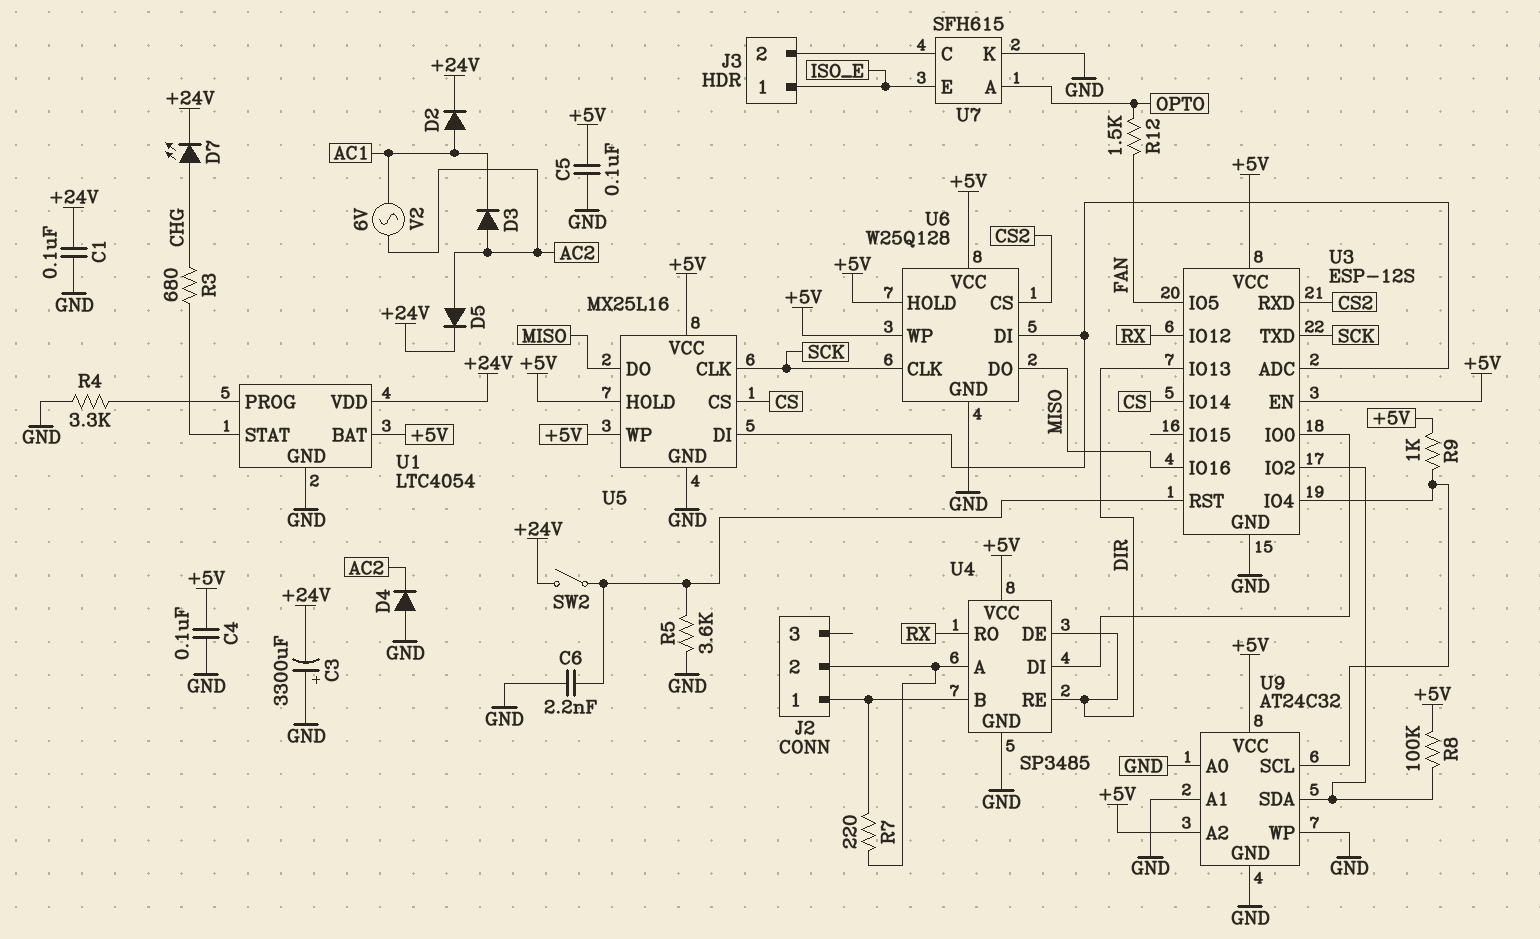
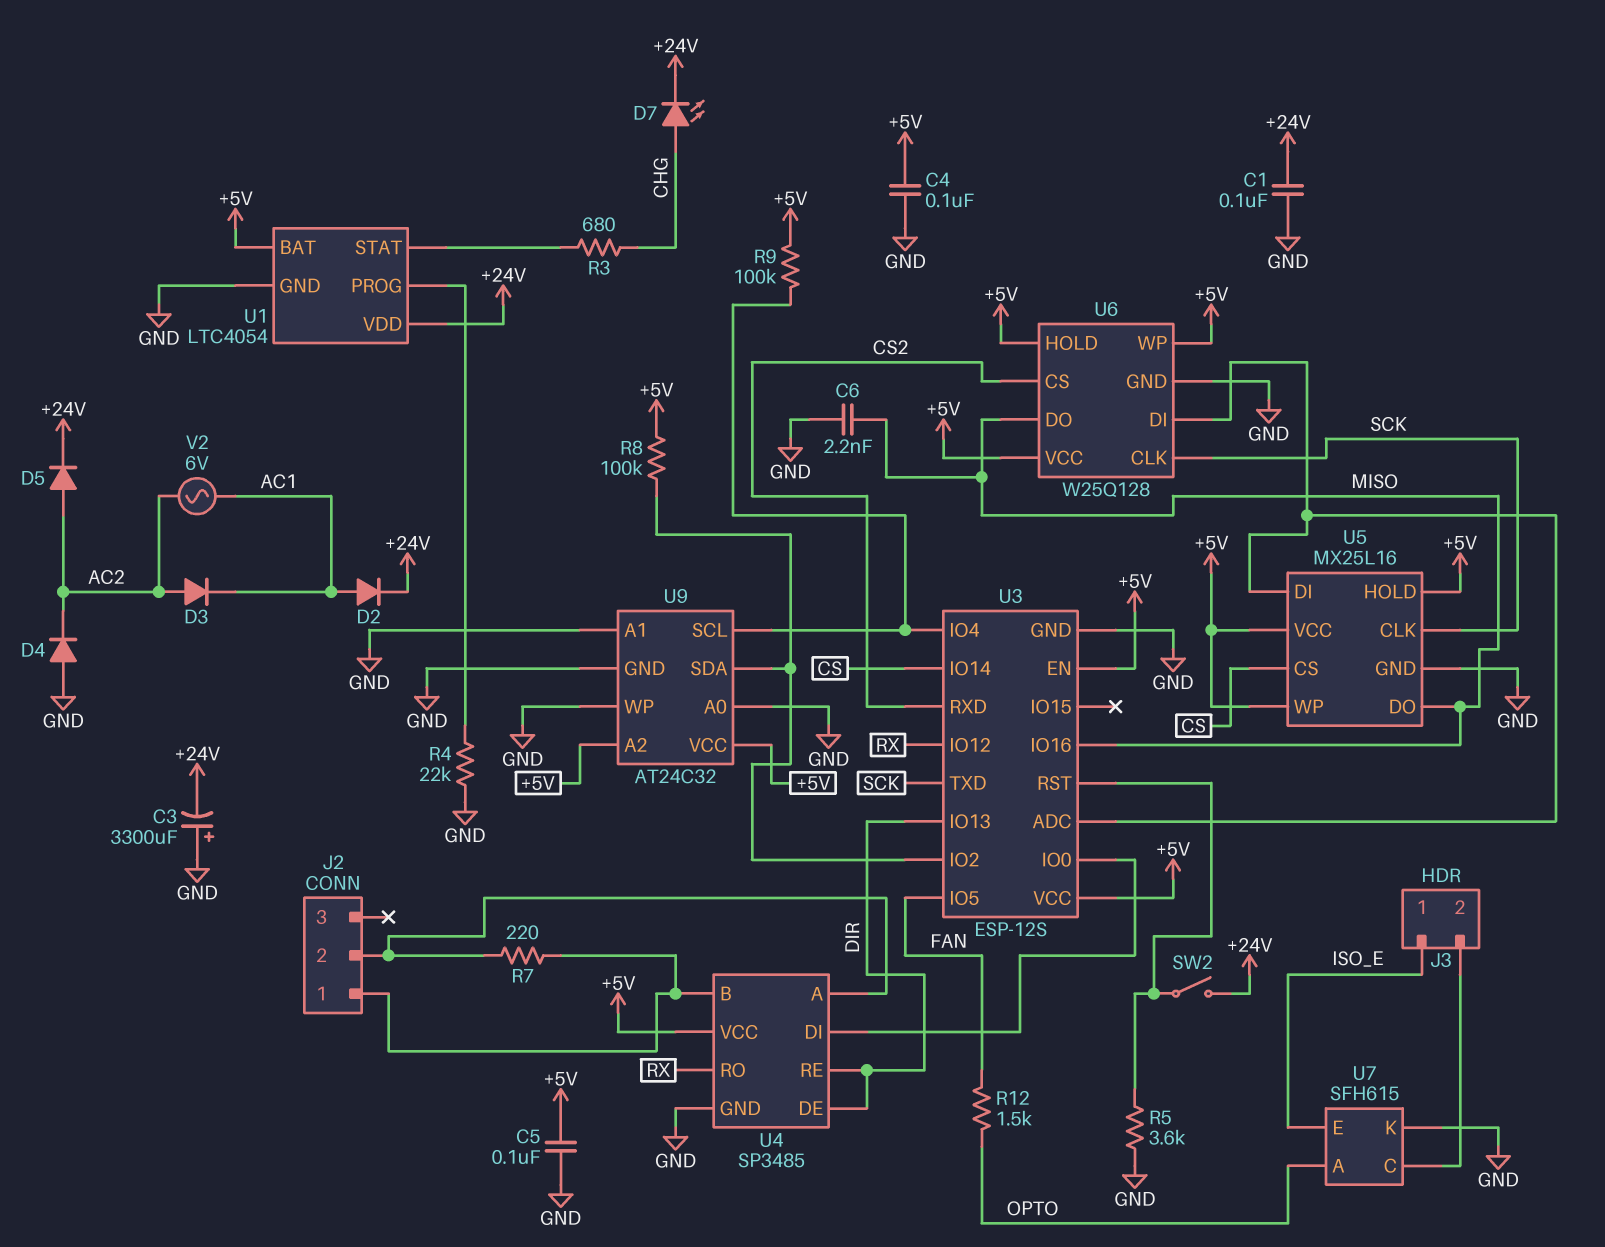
C6: 2.2nF (GND, U3/RST) -> 2.2nF (GND, MISO)
R4: 3.3k (GND, U1/PROG) -> 22k (GND, U1/PROG)
R9: 1k (+5V, U3/IO4) -> 100k (+5V, U3/IO4)

